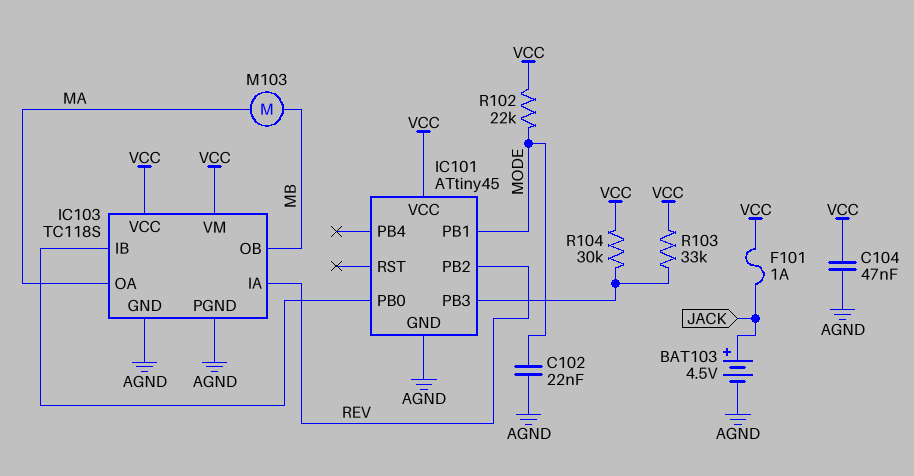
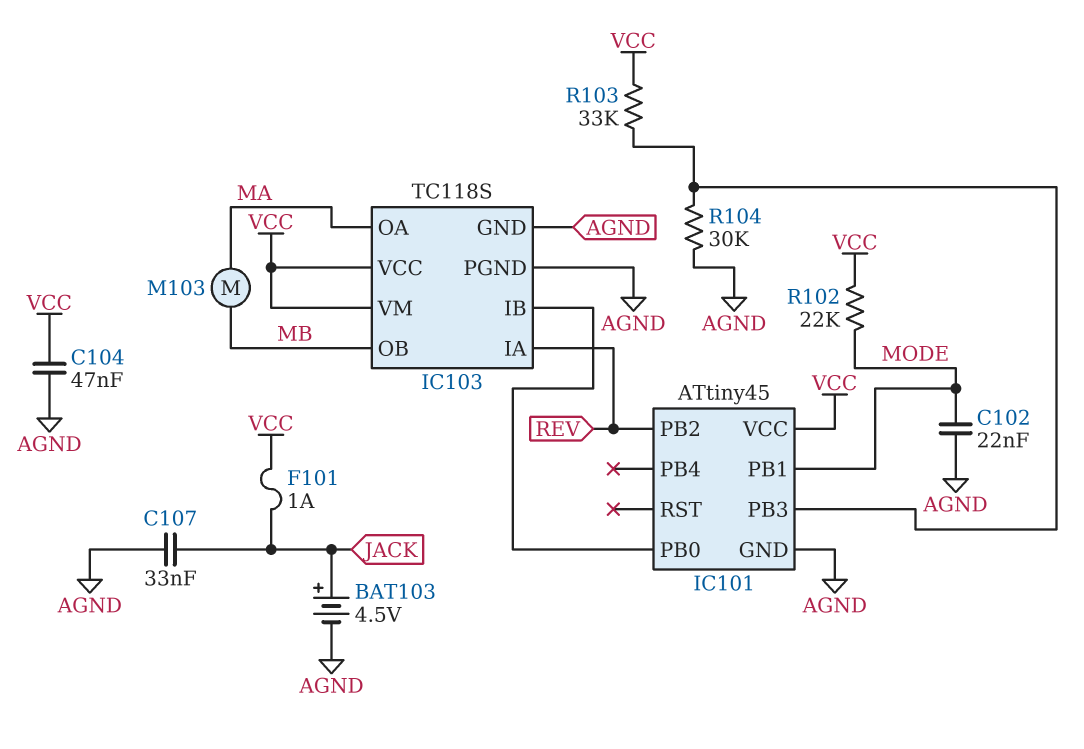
C107: none -> 33nF (AGND, JACK)
R104: 30k (IC101/PB3, VCC) -> 30k (AGND, IC101/PB3)

